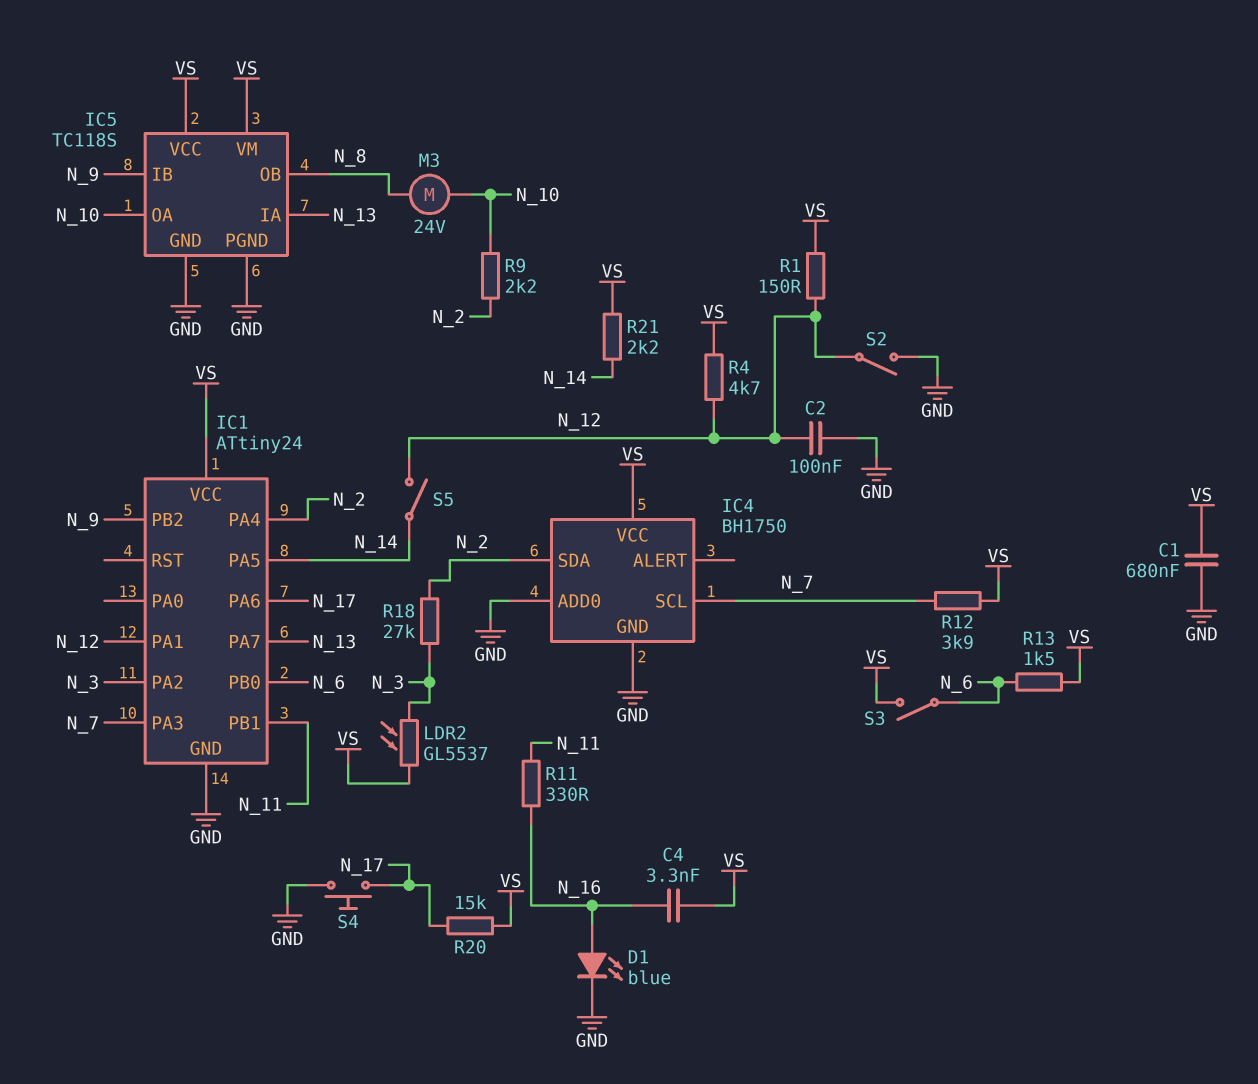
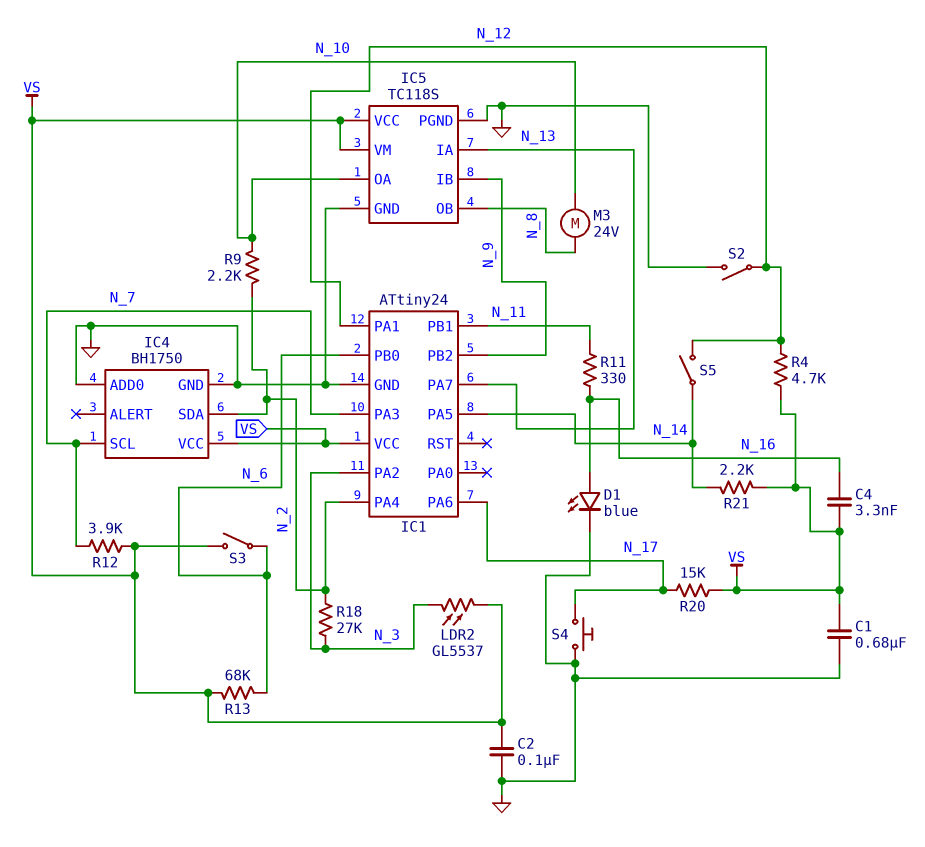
C2: 100nF (GND, N_12) -> 100nF (GND, VS)
R1: 150 (N_12, VS) -> none
R13: 1.5k (N_6, VS) -> 68k (N_6, VS)

